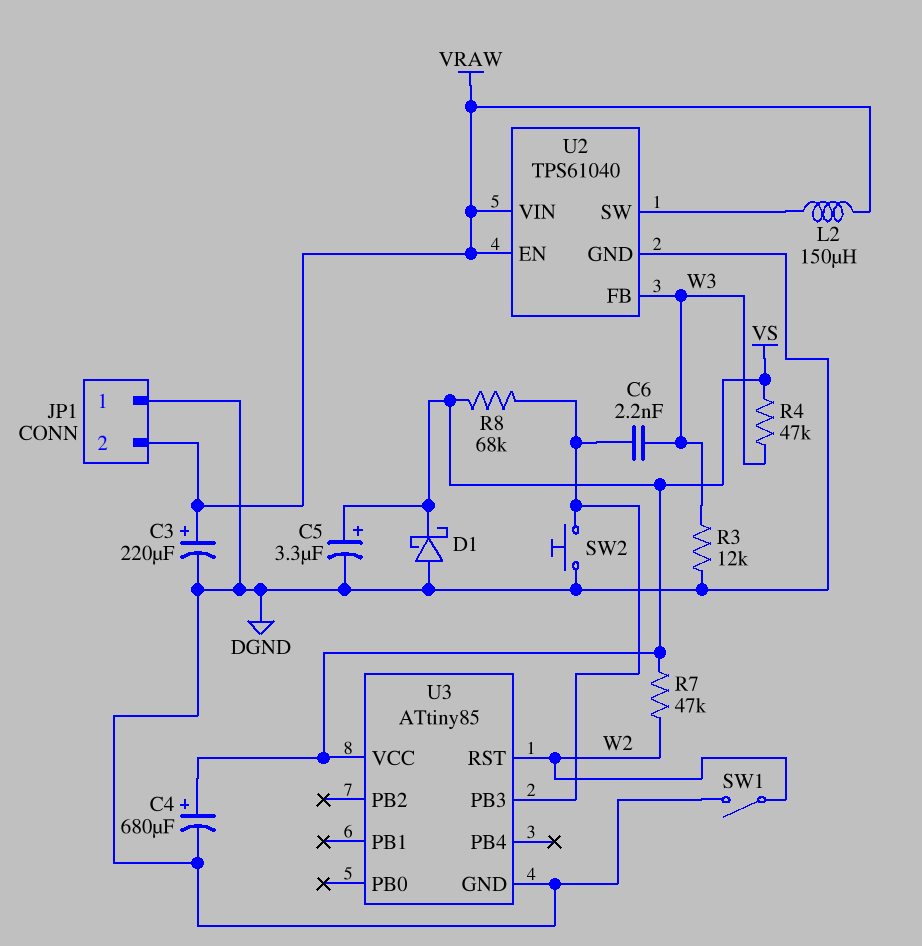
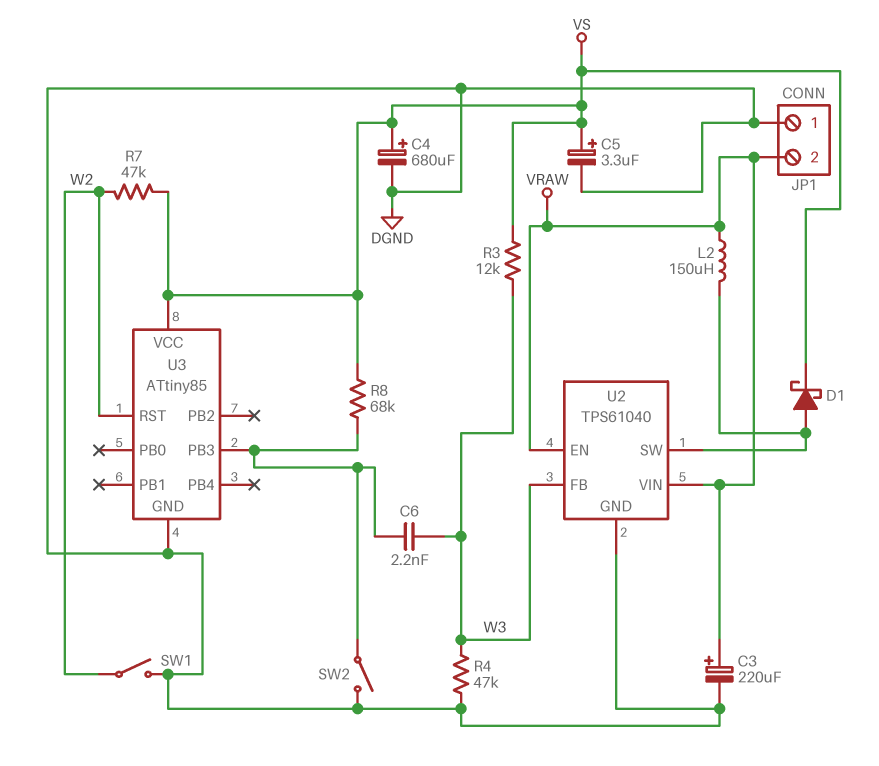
D1: schottky (A DGND, K VS) -> schottky (A U2/SW, K VS)
R3: 12k (DGND, W3) -> 12k (VS, W3)
R4: 47k (VS, W3) -> 47k (DGND, W3)
SW2: button (DGND, U3/PB3) -> switch (DGND, U3/PB3)

